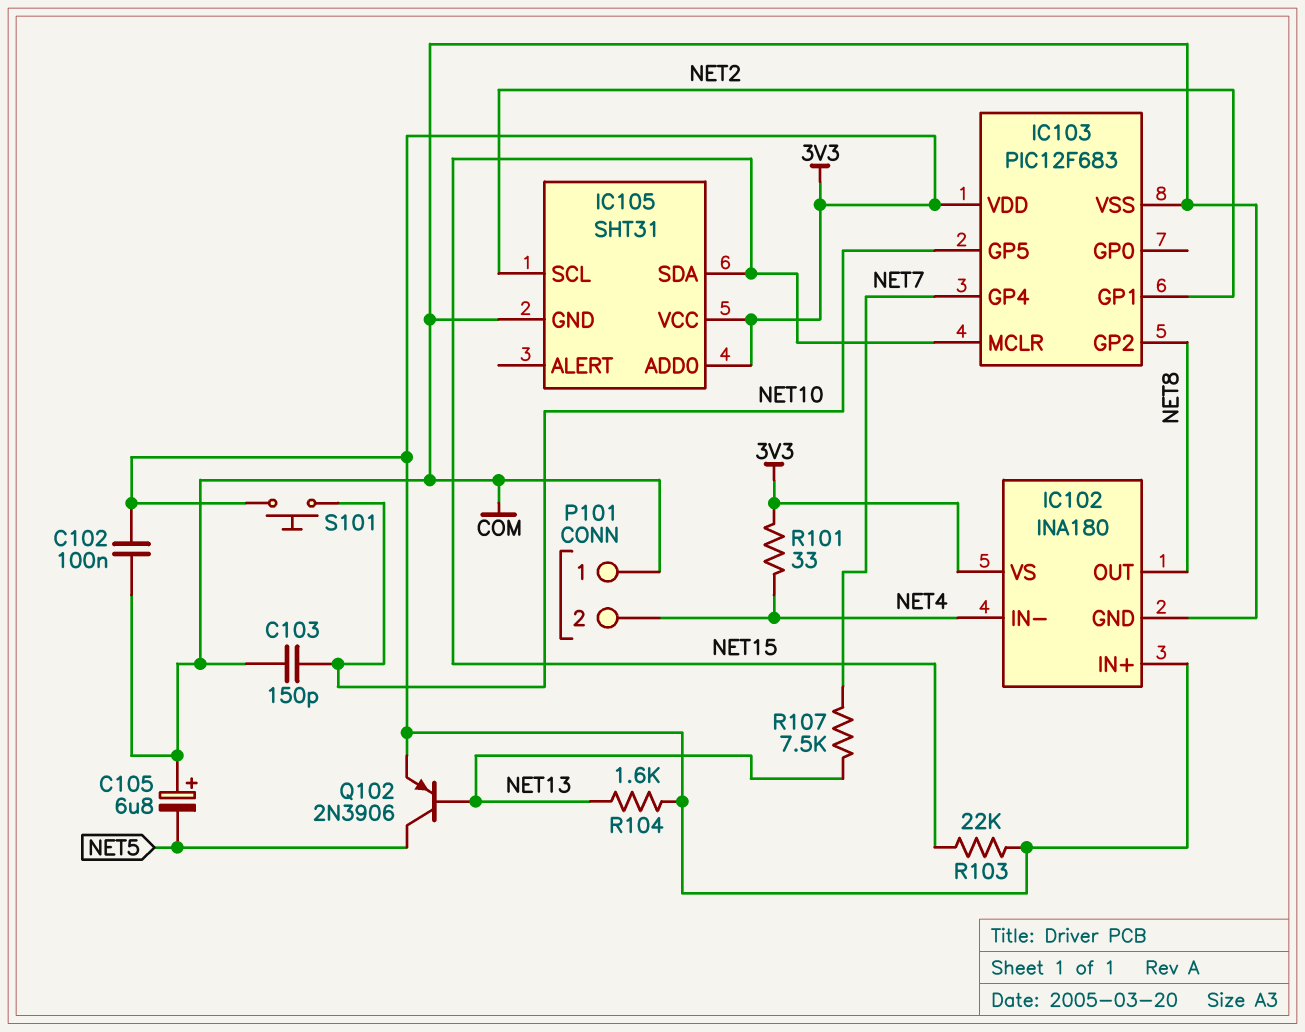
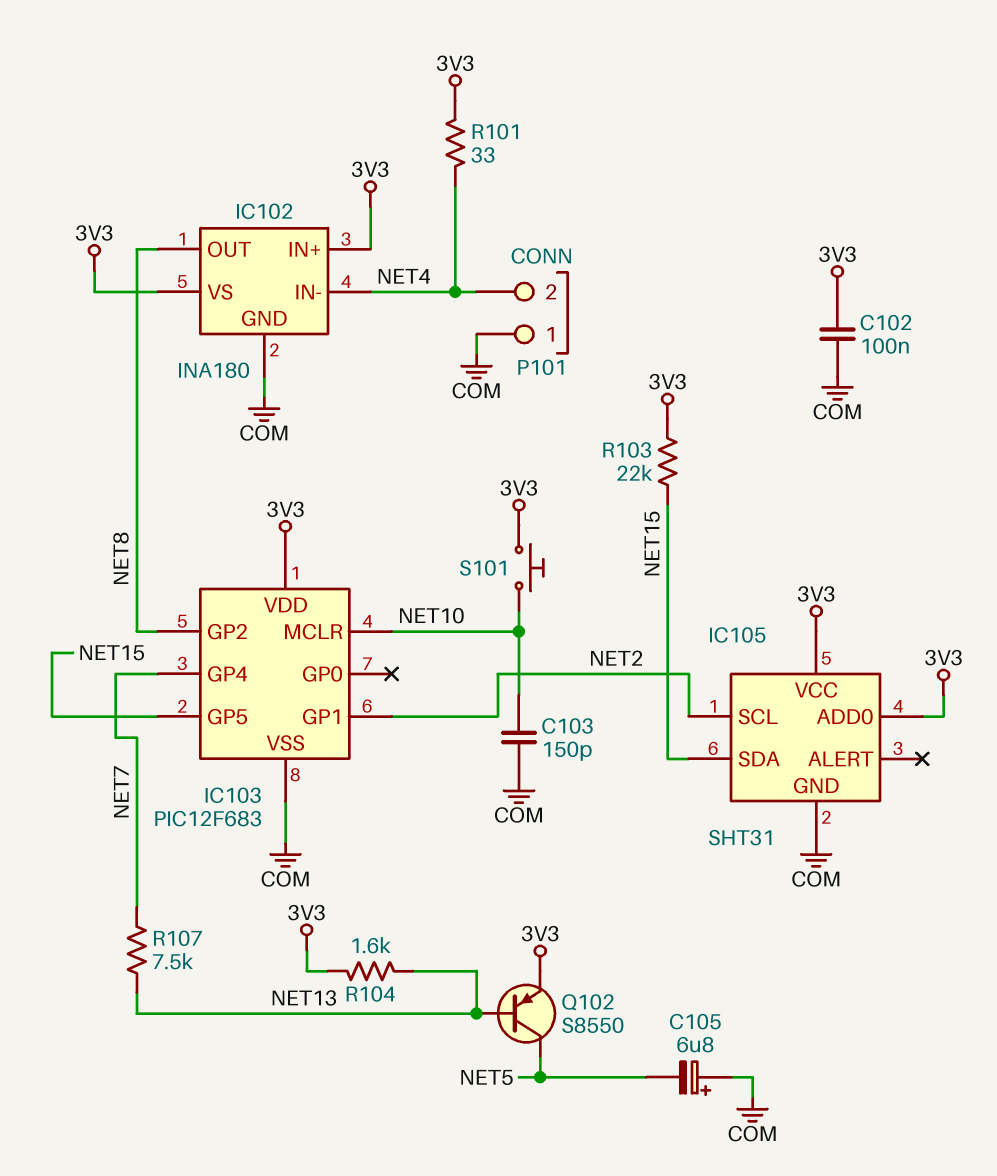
IC103 pin GP5: NET10 -> NET15
IC103 pin MCLR: NET15 -> NET10
Q102: PNP 2N3906 (B NET13, C NET5, E 3V3) -> PNP S8550 (B NET13, C NET5, E 3V3)

